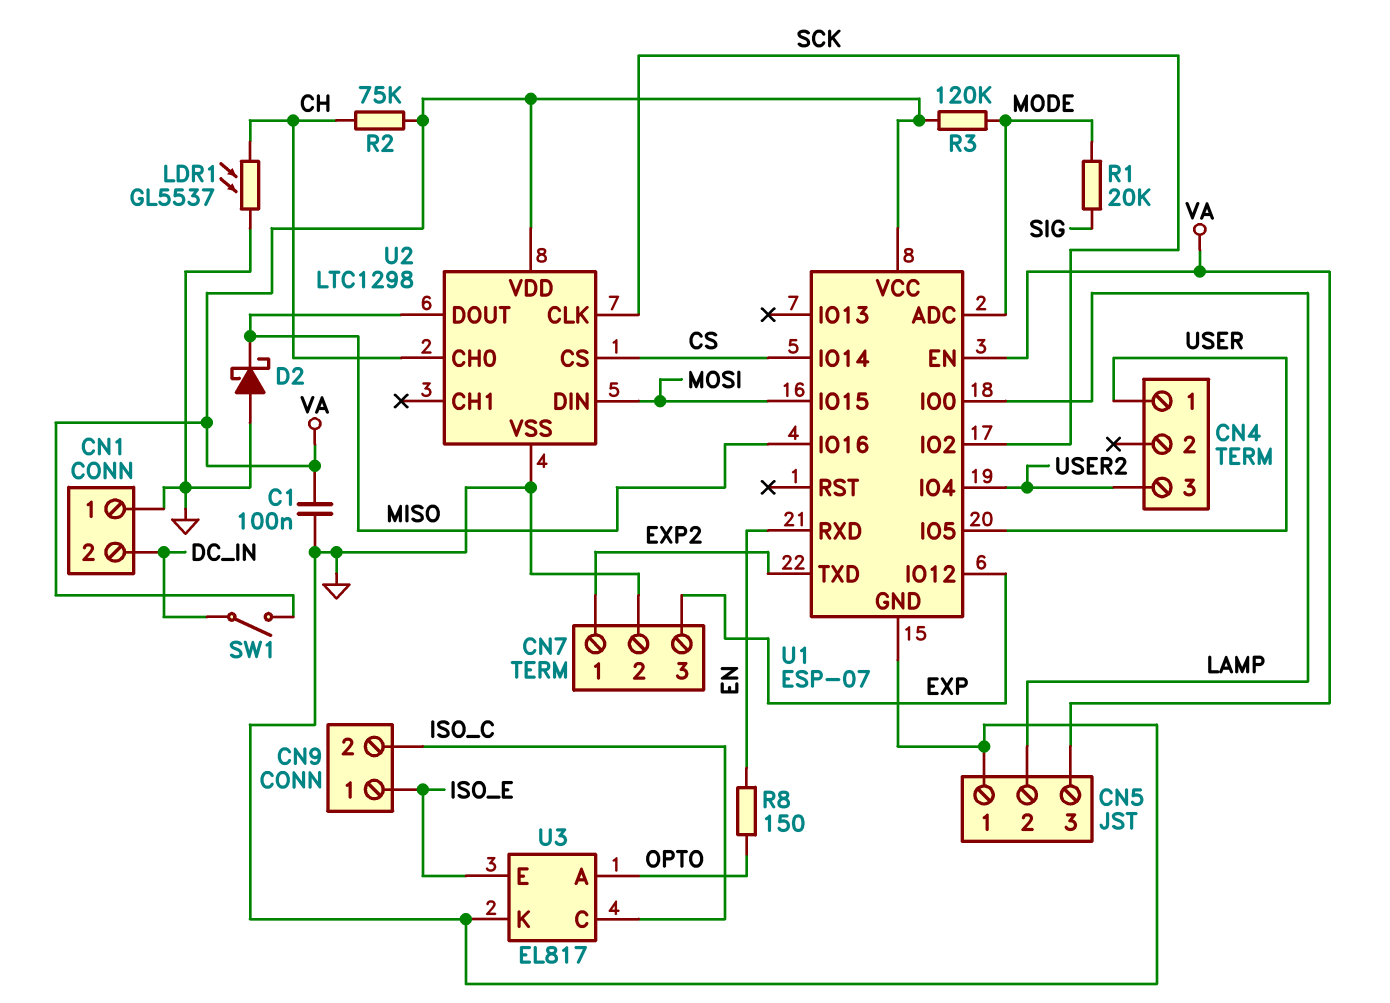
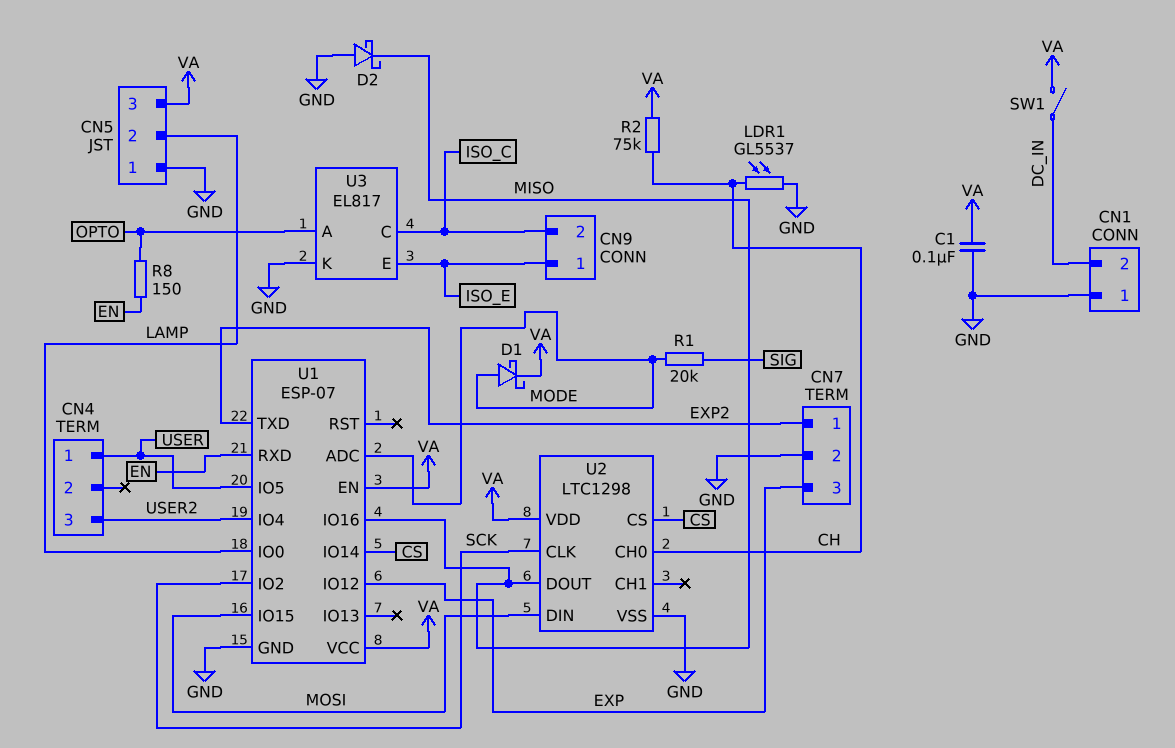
D1: none -> schottky (A MODE, K VA)
R3: 120k (MODE, VA) -> none

